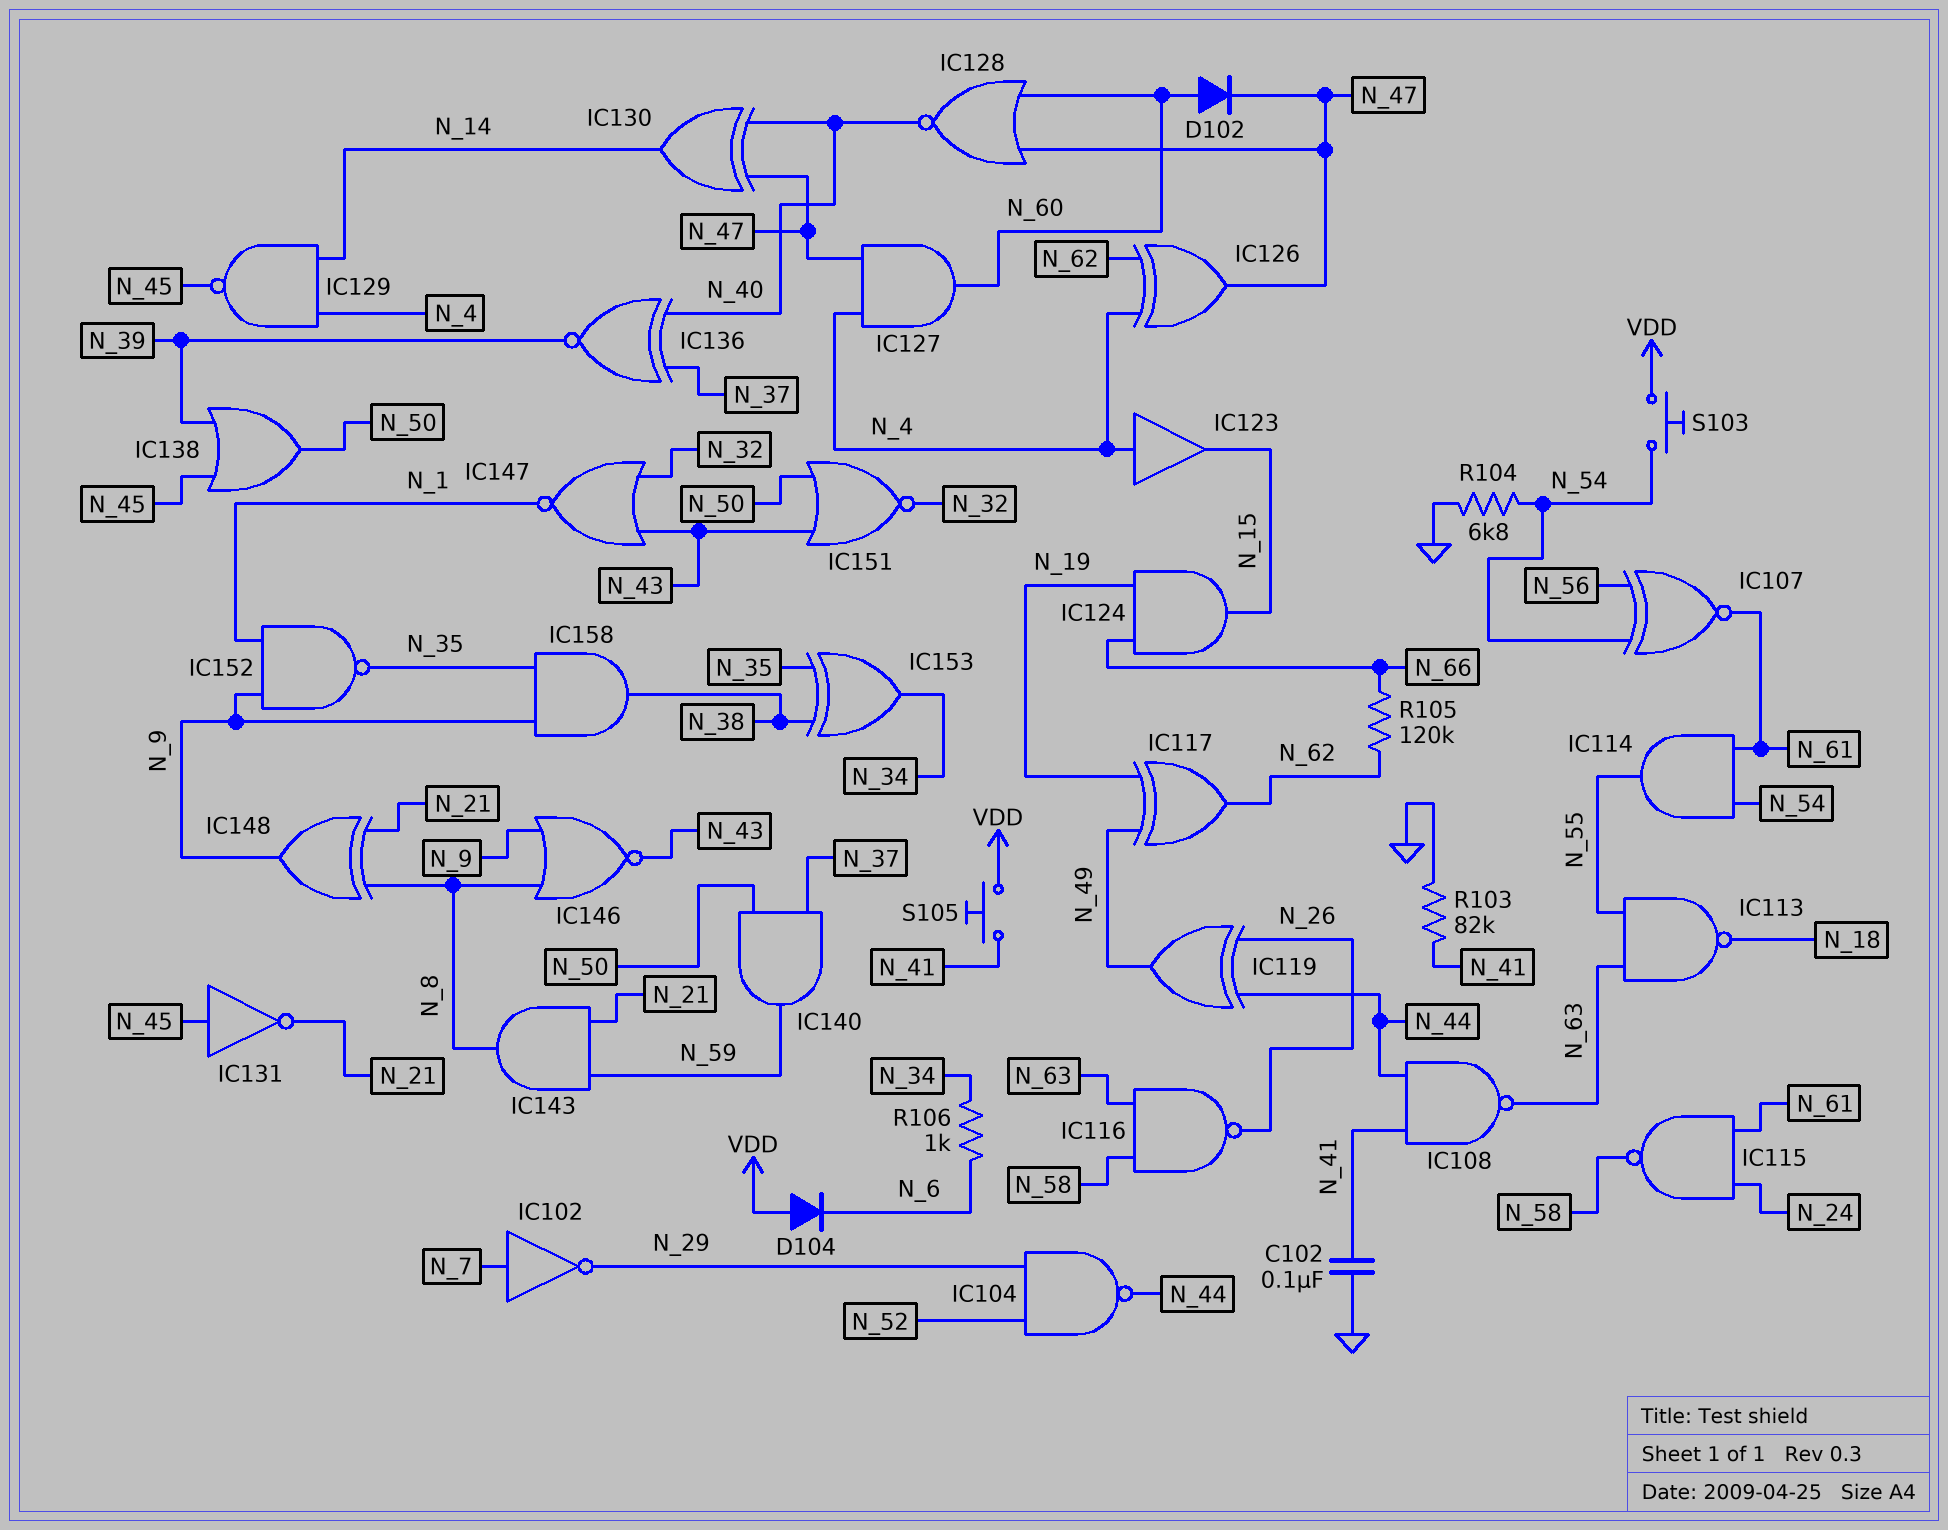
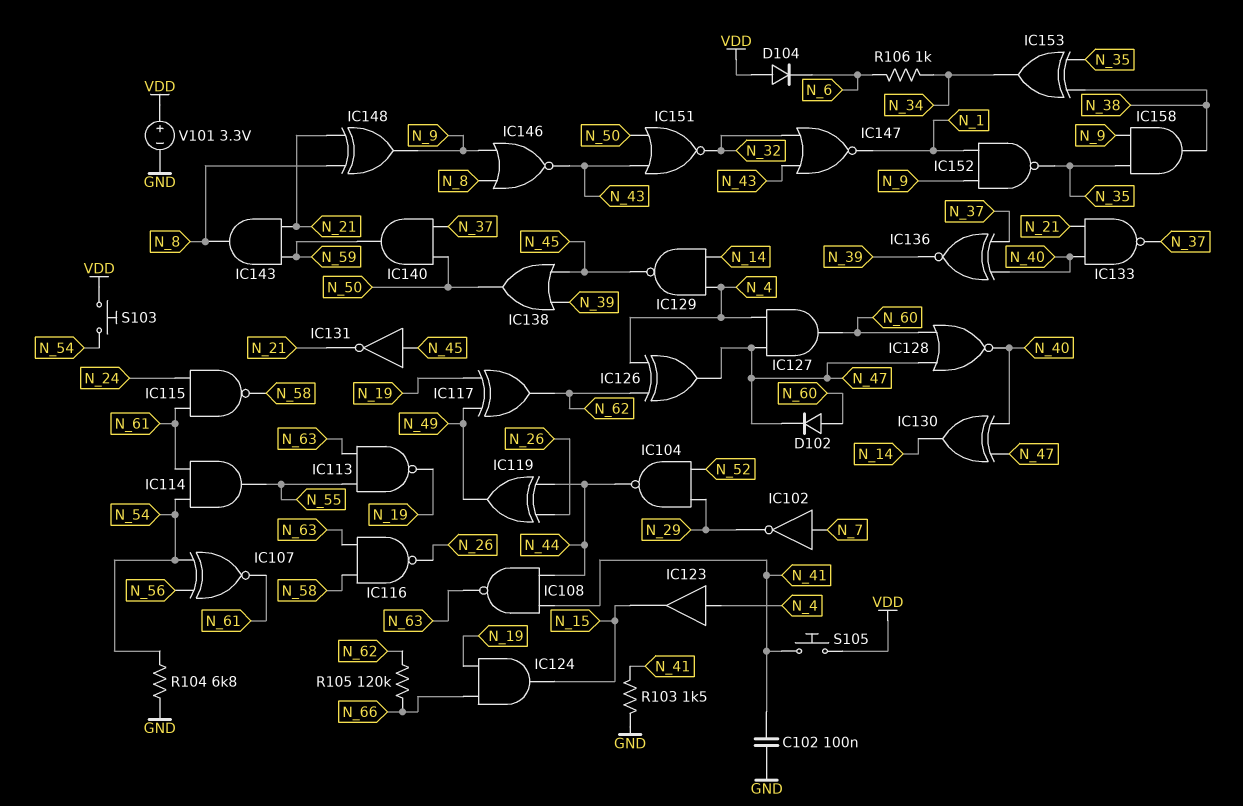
IC113: NAND (in N_55, in N_63, out N_18) -> NAND (in N_55, in N_63, out N_19)
IC133: none -> NAND (in N_21, in N_40, out N_37)
R103: 82k (GND, N_41) -> 1.5k (GND, N_41)
V101: none -> 3.3V (plus VDD, minus GND)

